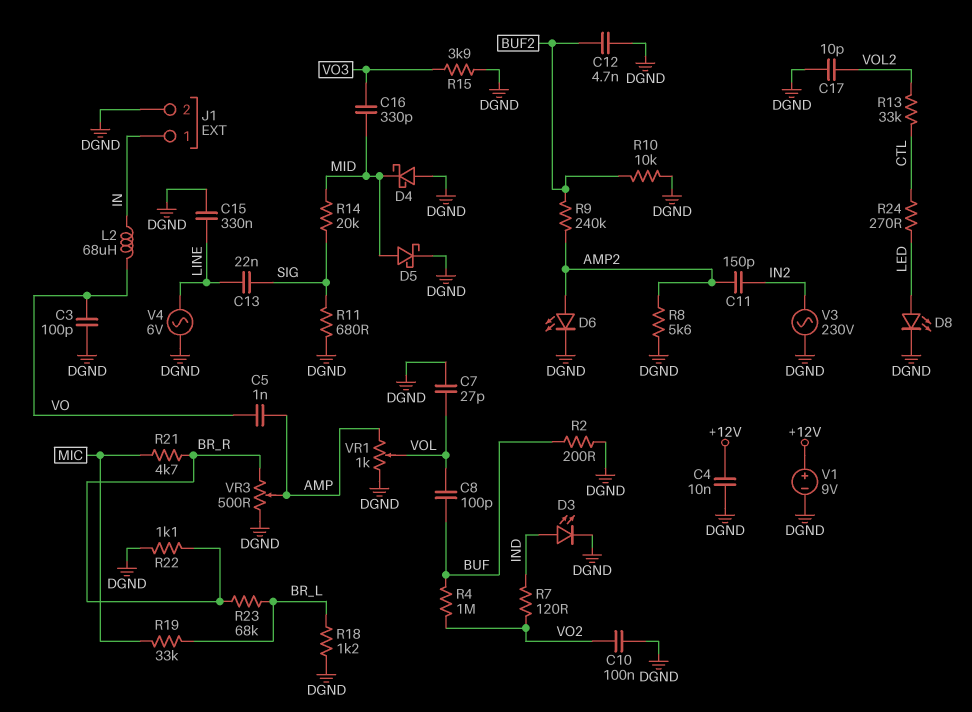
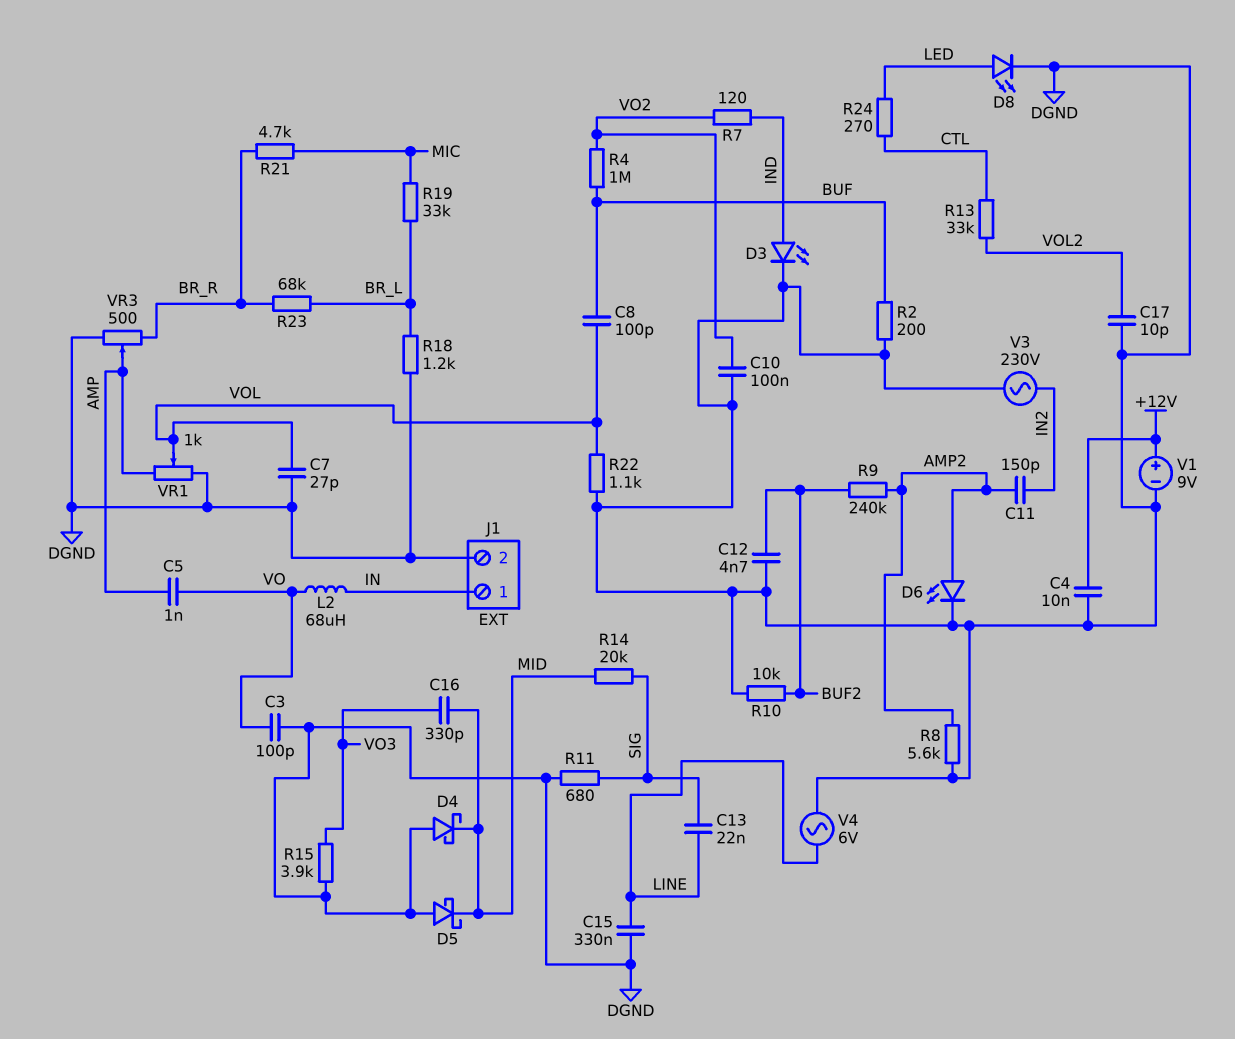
D5: schottky (A MID, K DGND) -> schottky (A DGND, K MID)
R22: 1.1k (BR_R, DGND) -> 1.1k (DGND, VOL)

